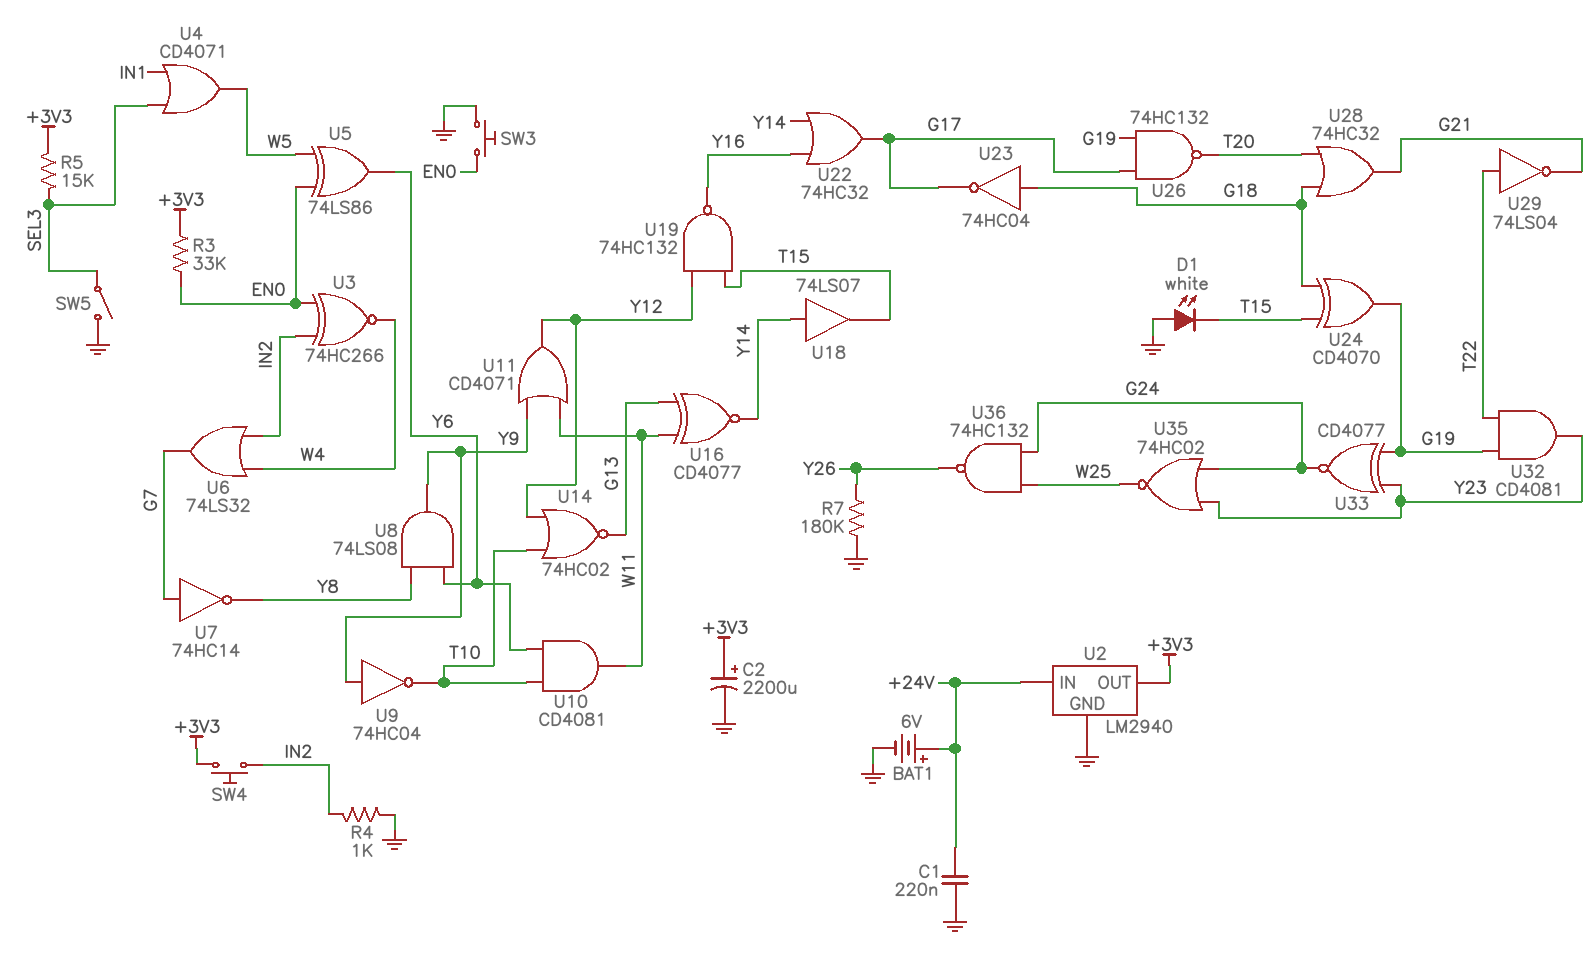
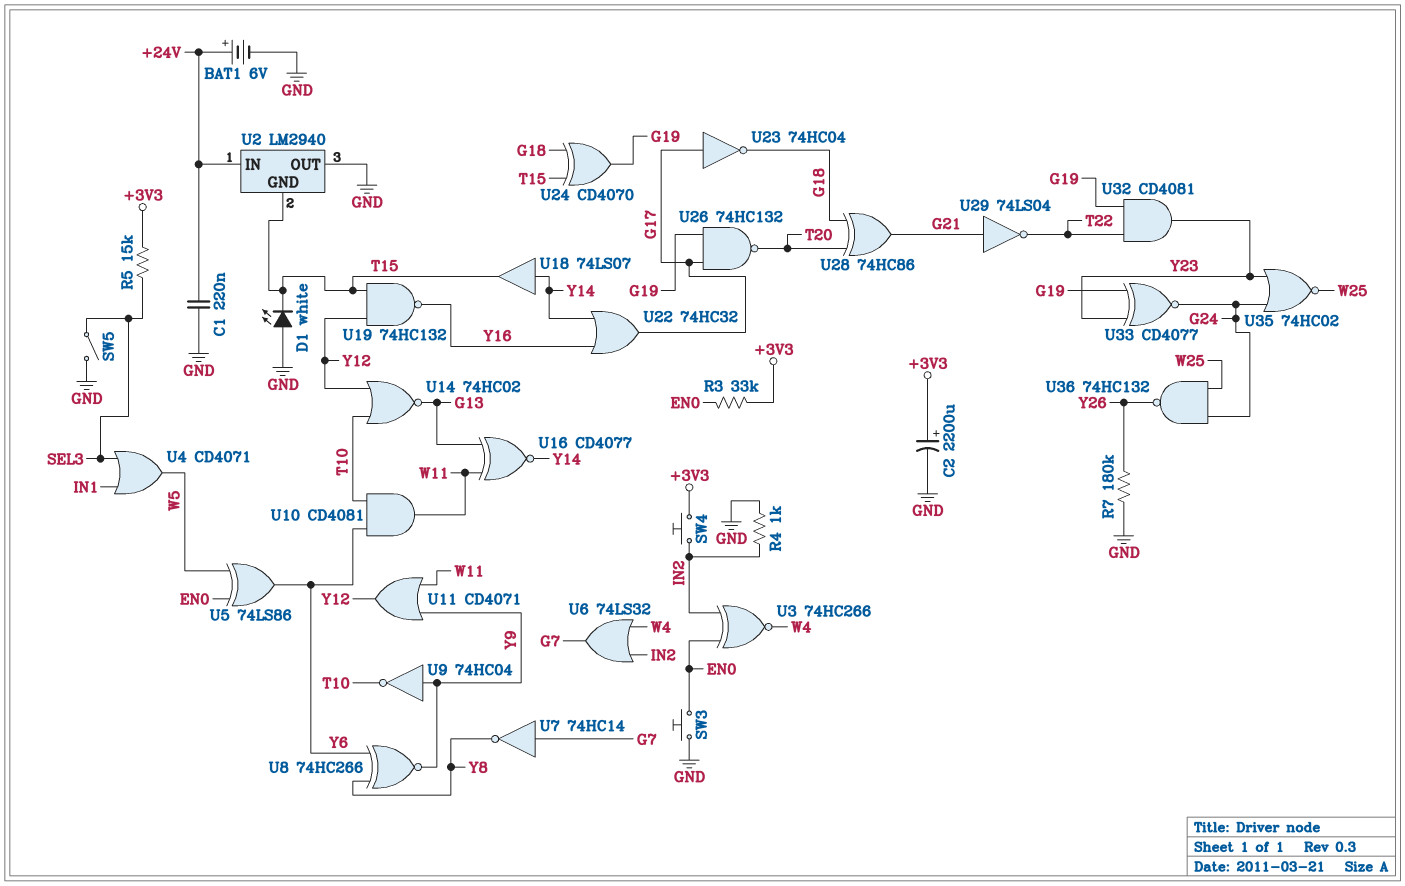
U2 pin GND: GND -> T15
U2 pin OUT: +3V3 -> GND
U8: AND 74LS08 (in Y6, in Y8, out Y9) -> XNOR 74HC266 (in Y6, in Y8, out Y9)
U23: NOT 74HC04 (in G18, out G17) -> NOT 74HC04 (in G17, out G18)
U28: OR 74HC32 (in G18, in T20, out G21) -> XOR 74HC86 (in G18, in T20, out G21)
U29: NOT 74LS04 (in T22, out G21) -> NOT 74LS04 (in G21, out T22)

